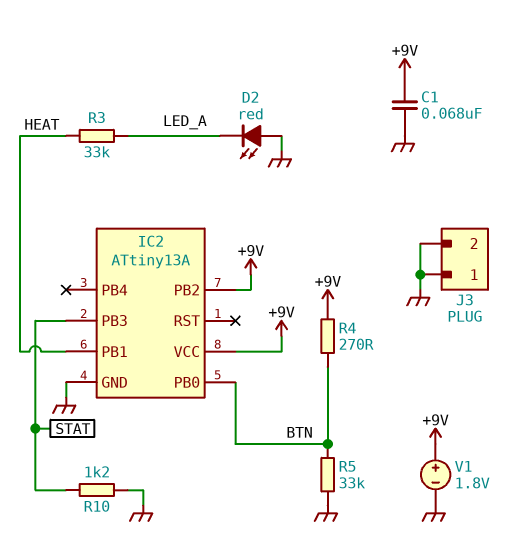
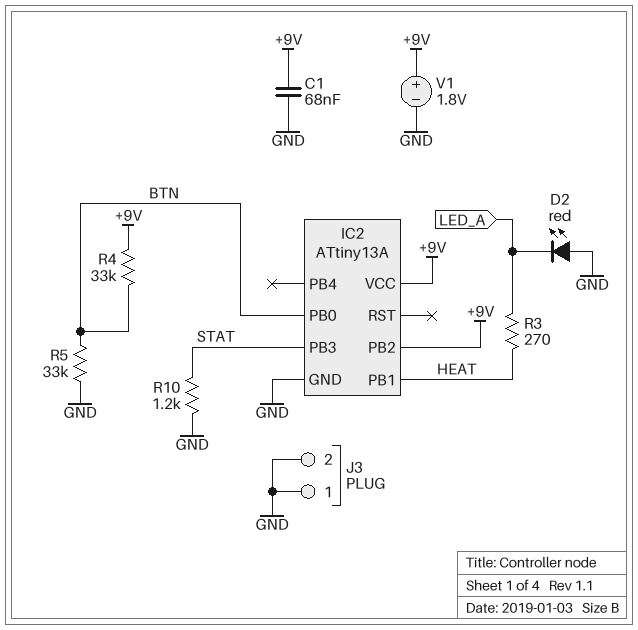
R3: 33k (HEAT, LED_A) -> 270 (HEAT, LED_A)
R4: 270 (+9V, BTN) -> 33k (+9V, BTN)

